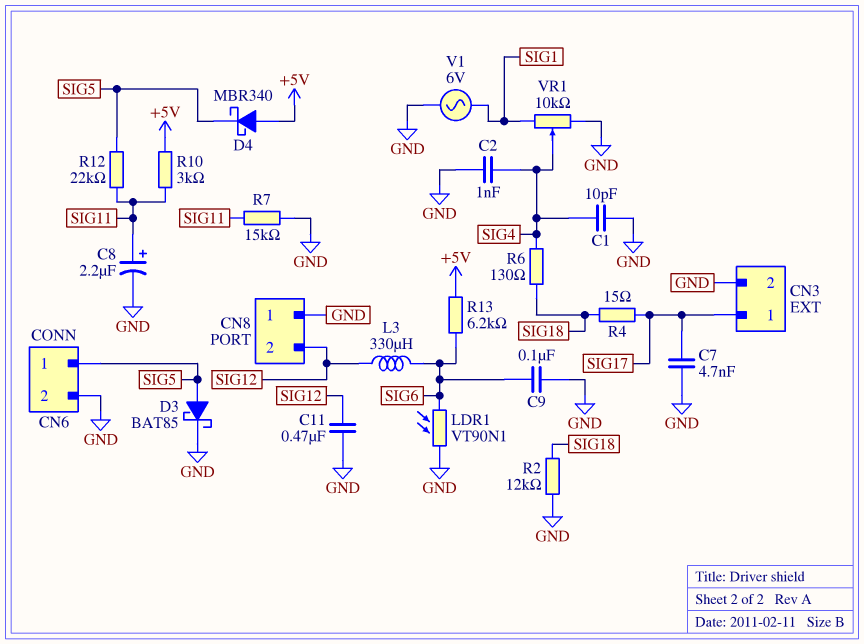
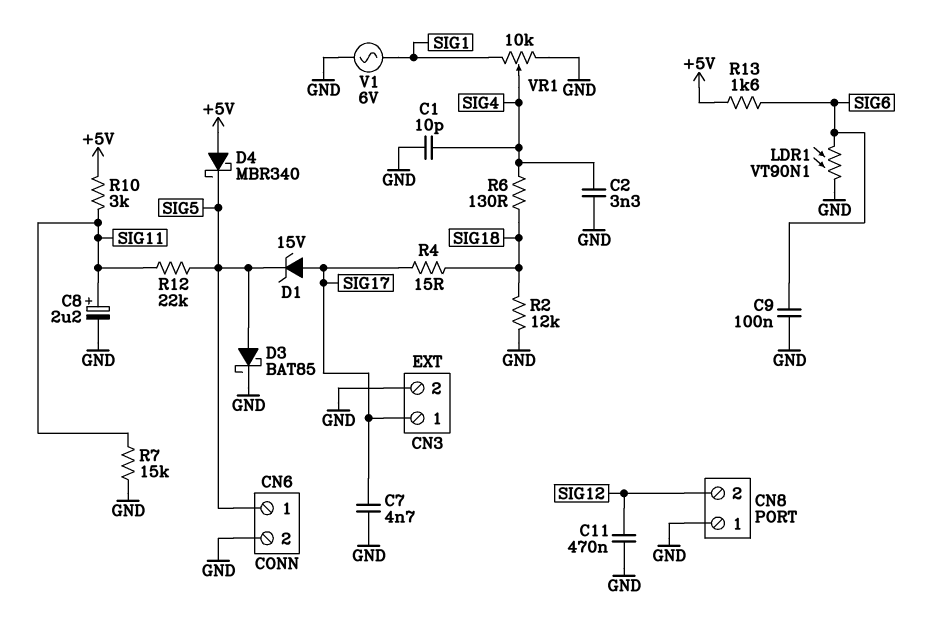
C2: 1nF (GND, SIG4) -> 3.3nF (GND, SIG4)
D1: none -> zener 15V (A SIG17, K SIG5)
L3: 330uH (SIG6, SIG12) -> none
R13: 6.2k (+5V, SIG6) -> 1.6k (+5V, SIG6)

